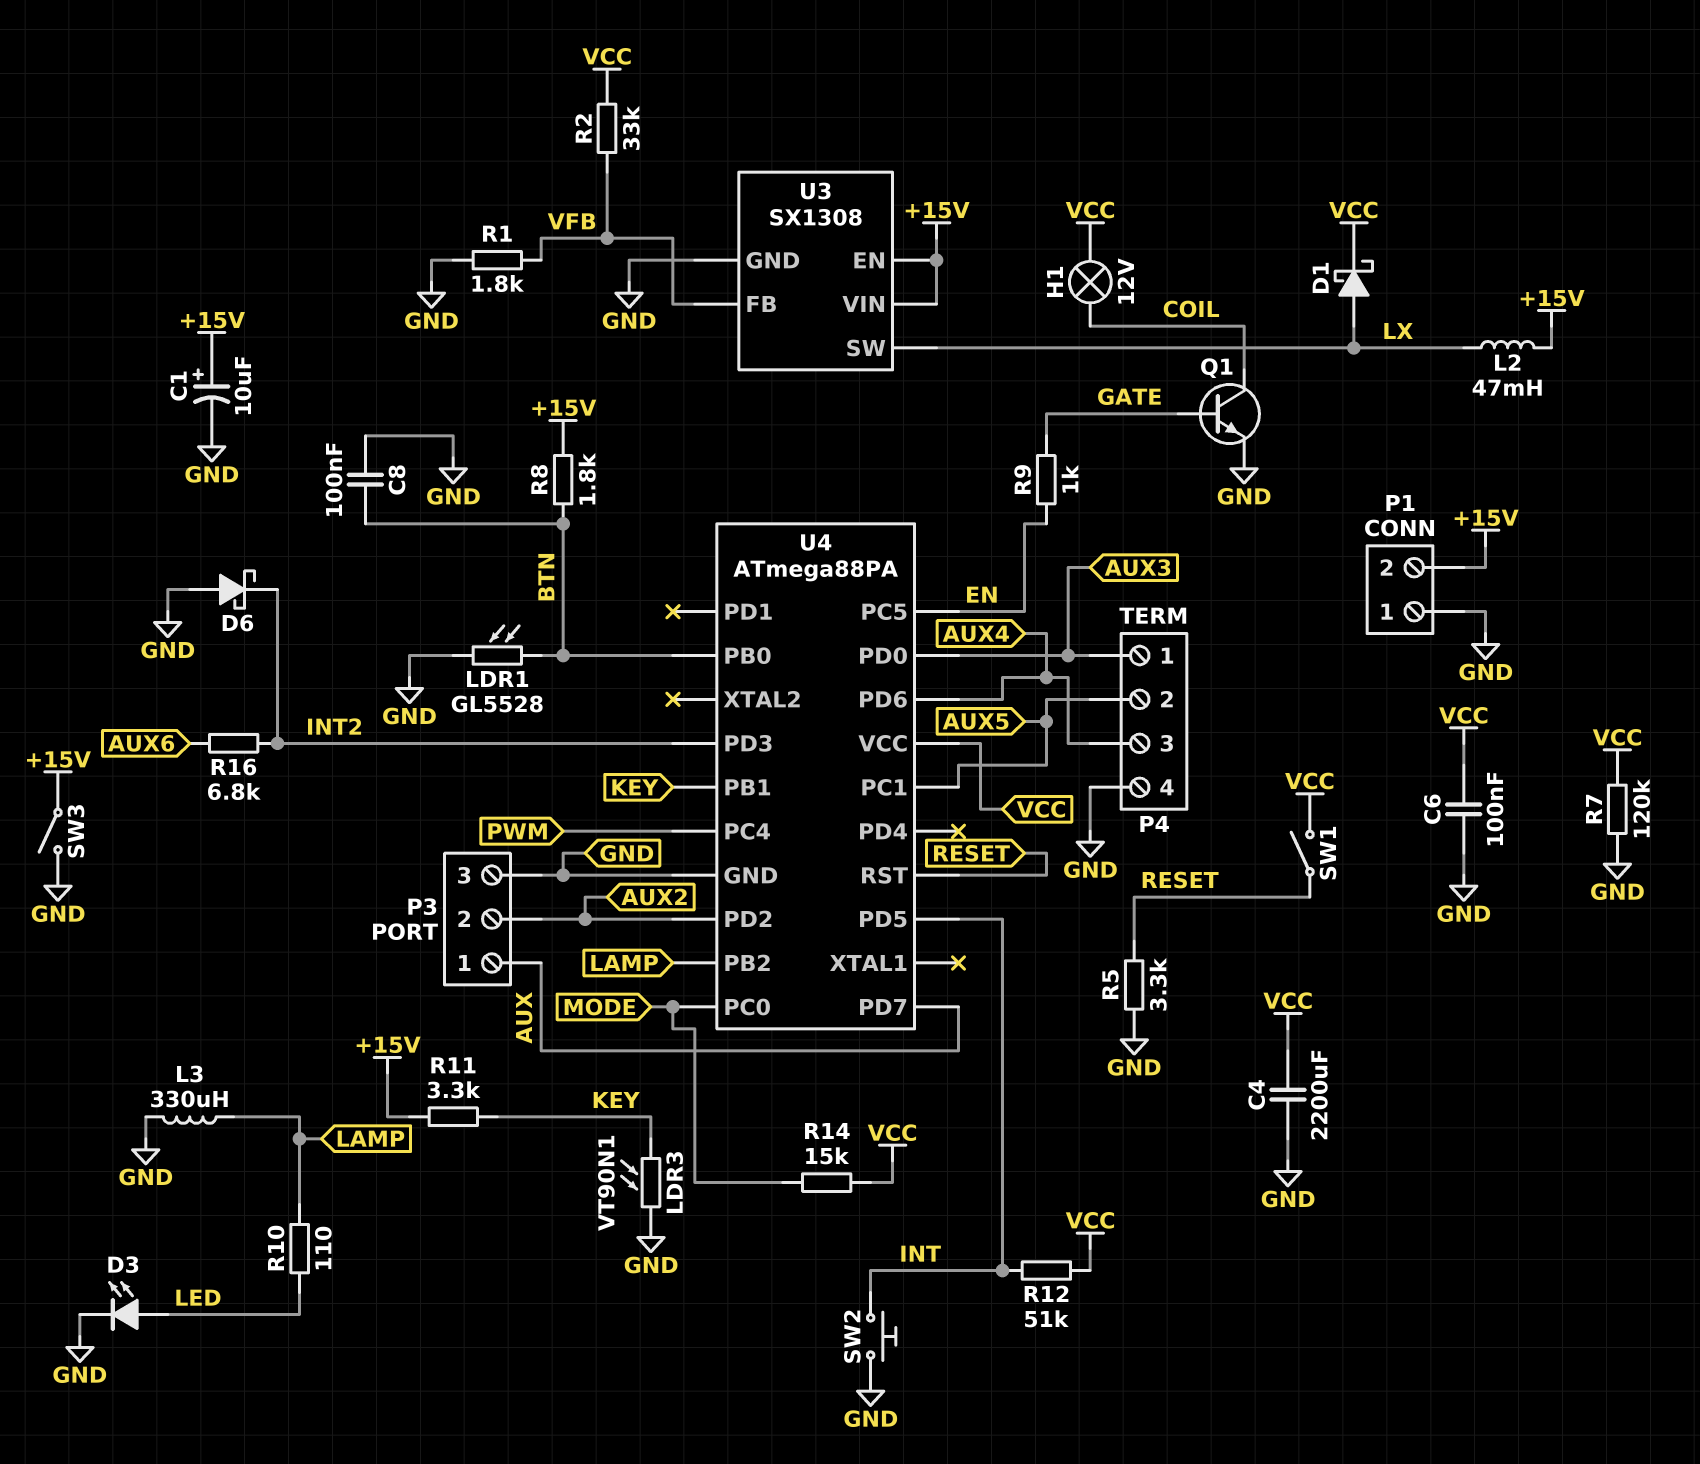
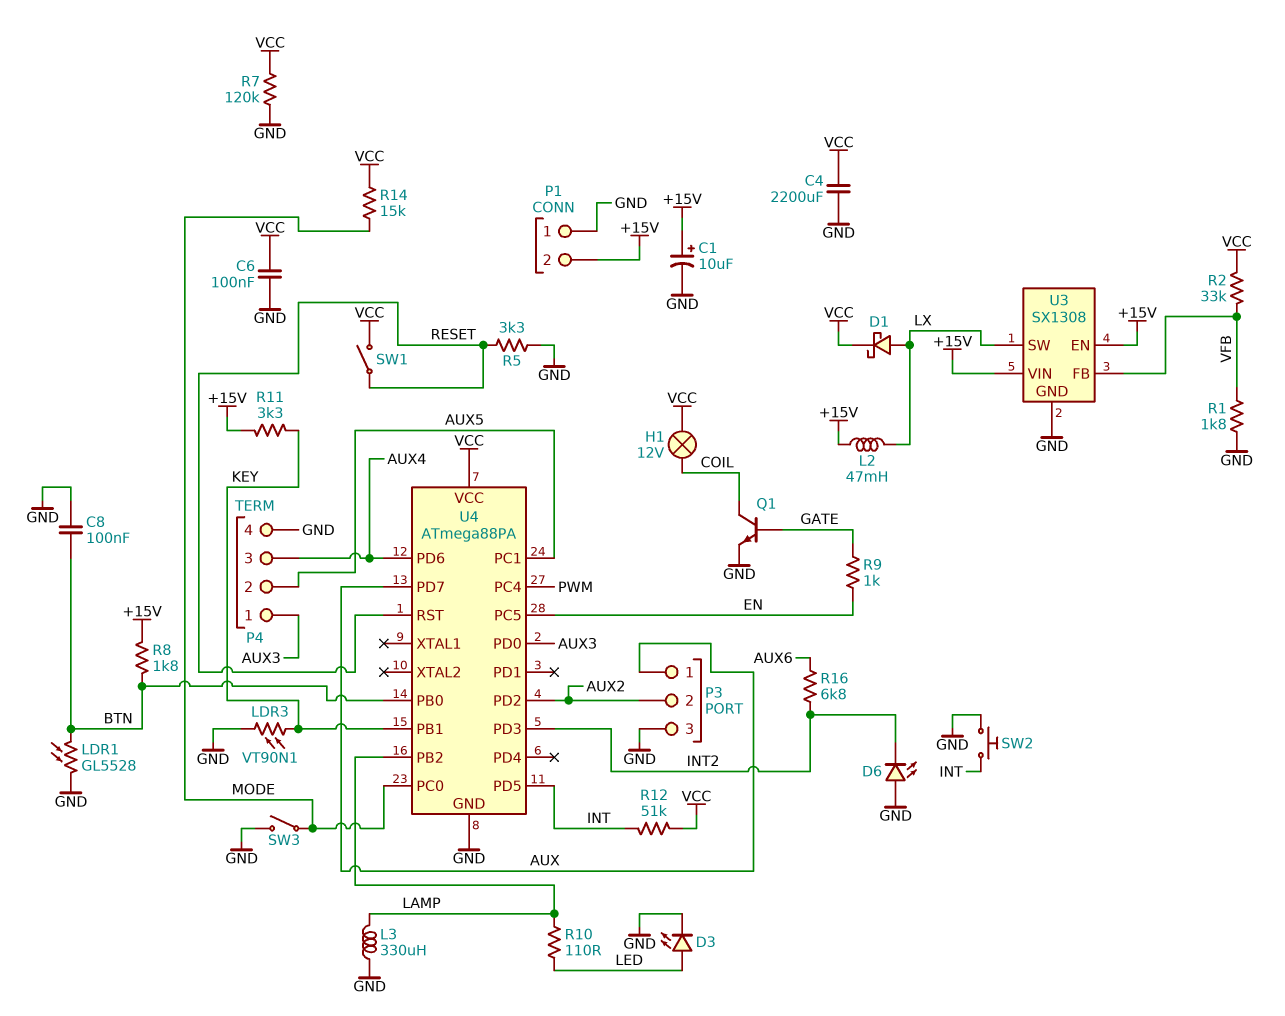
D6: schottky (A GND, K INT2) -> LED (A GND, K INT2)
SW3: switch (+15V, GND) -> switch (GND, MODE)

